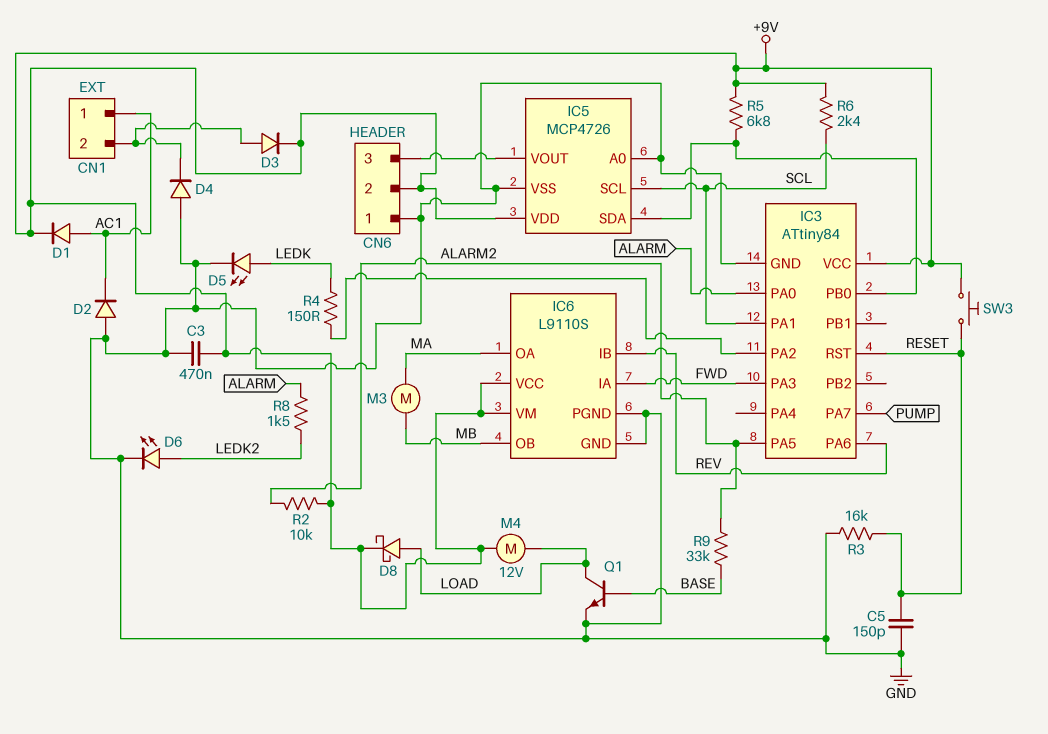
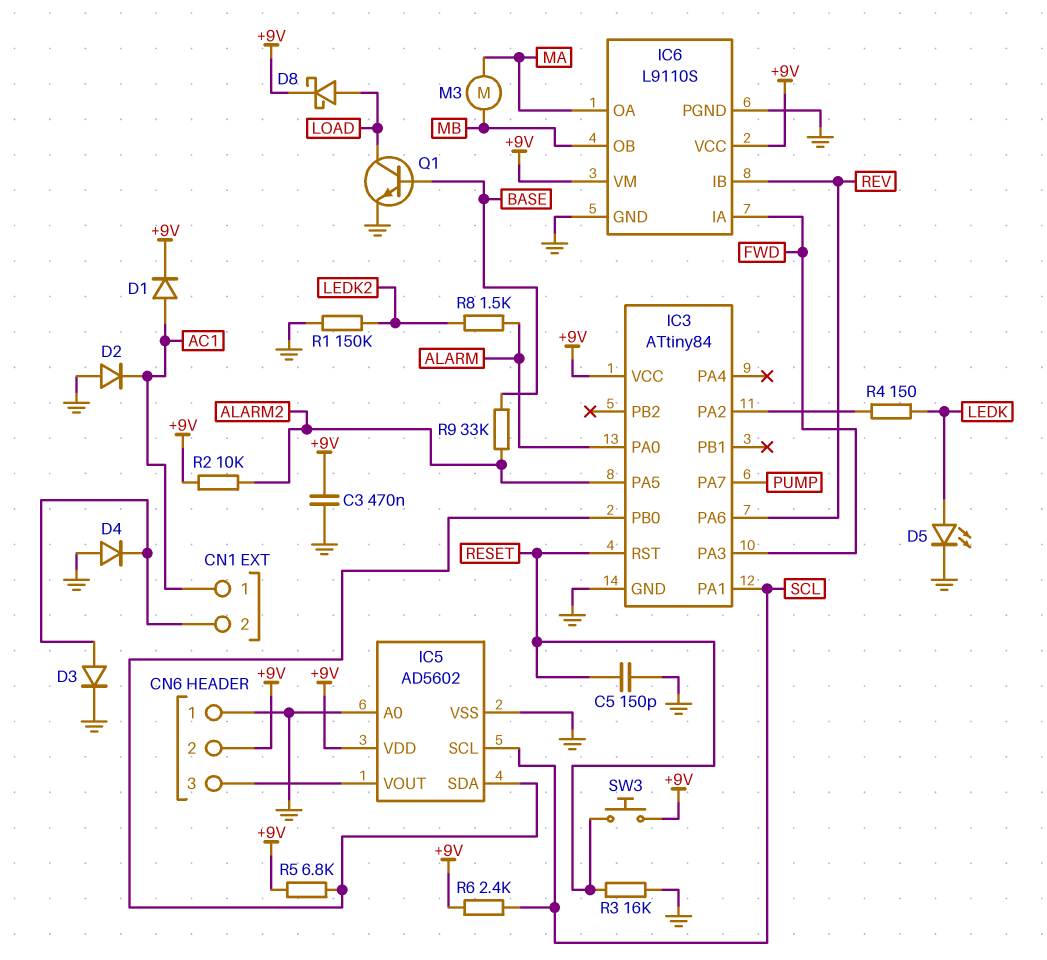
D3: diode (A CN1/2, K +9V) -> diode (A CN1/2, K GND)
D6: LED (A LEDK2, K GND) -> none
IC5: MCP4726 -> AD5602
M4: motor 12V (+9V, LOAD) -> none
R1: none -> 150k (GND, LEDK2)

